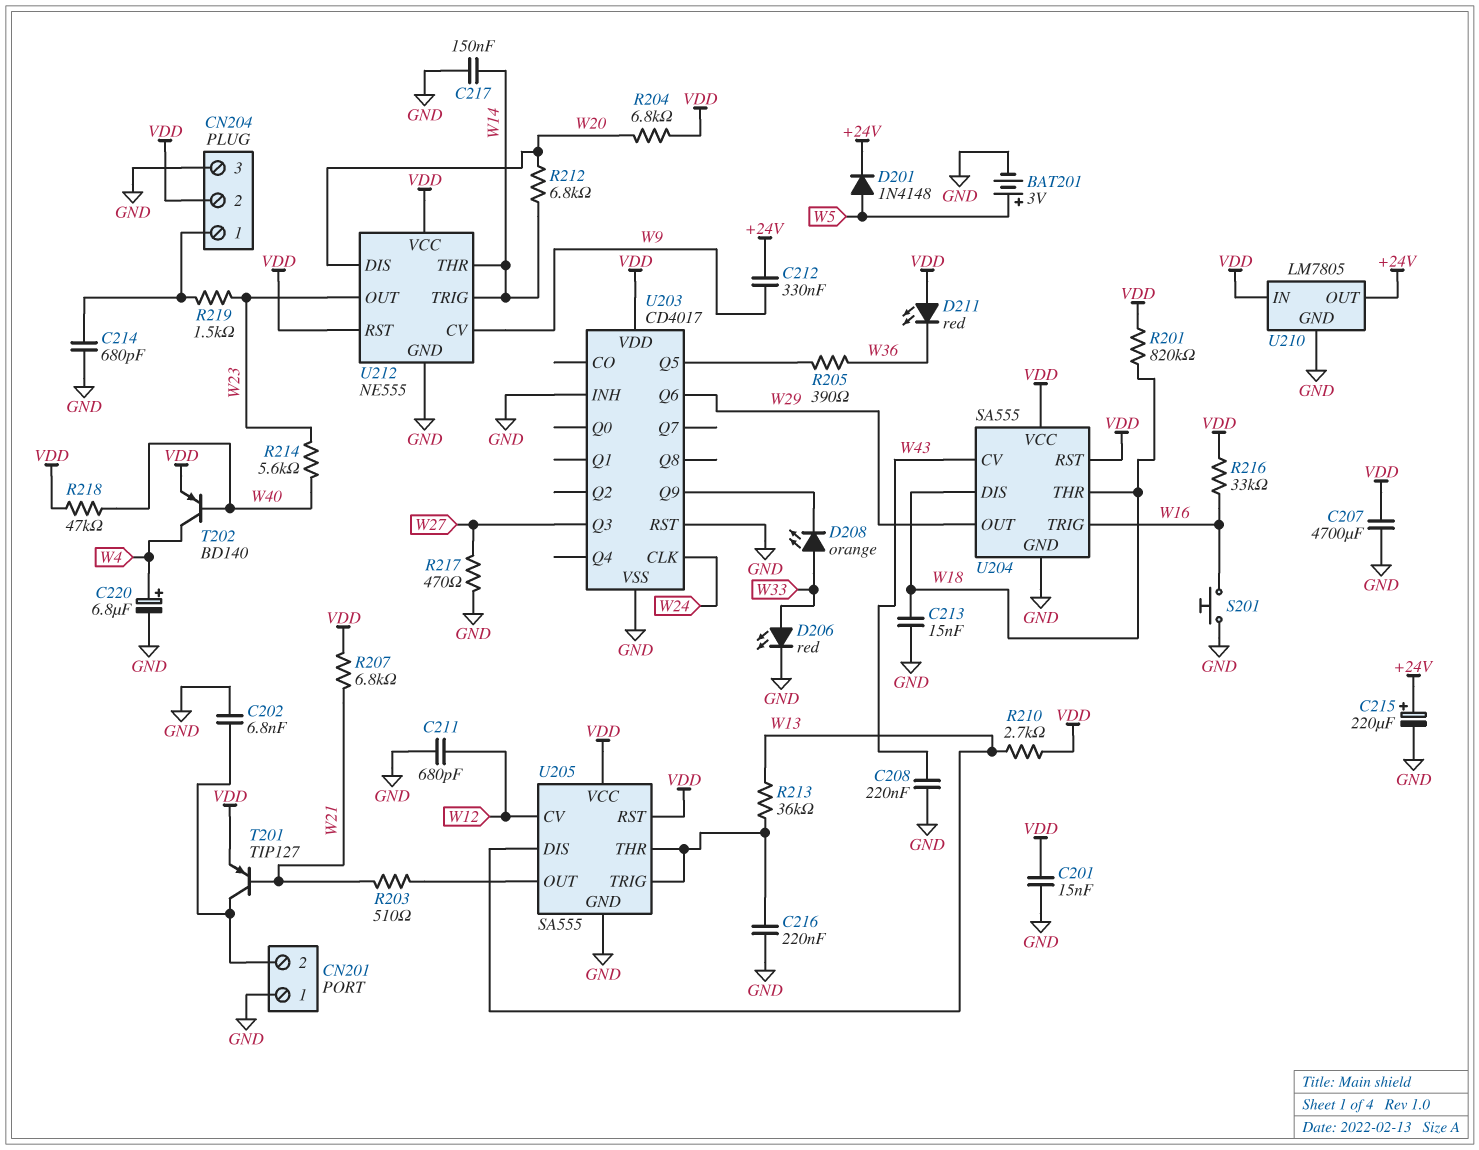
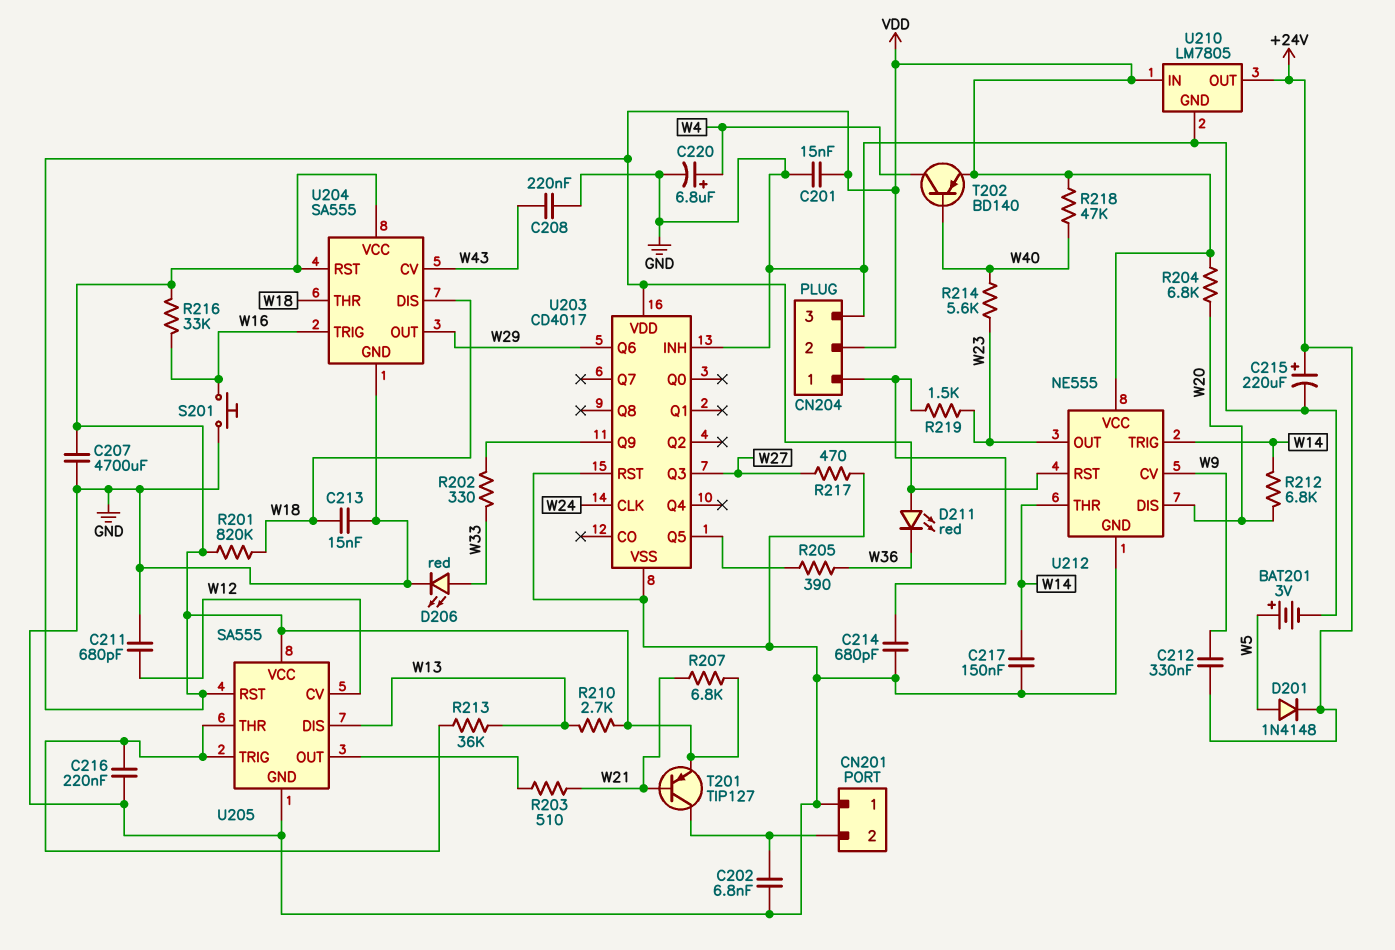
D208: LED orange (A W33, K U203/Q9) -> none
R202: none -> 330 (U203/Q9, W33)

